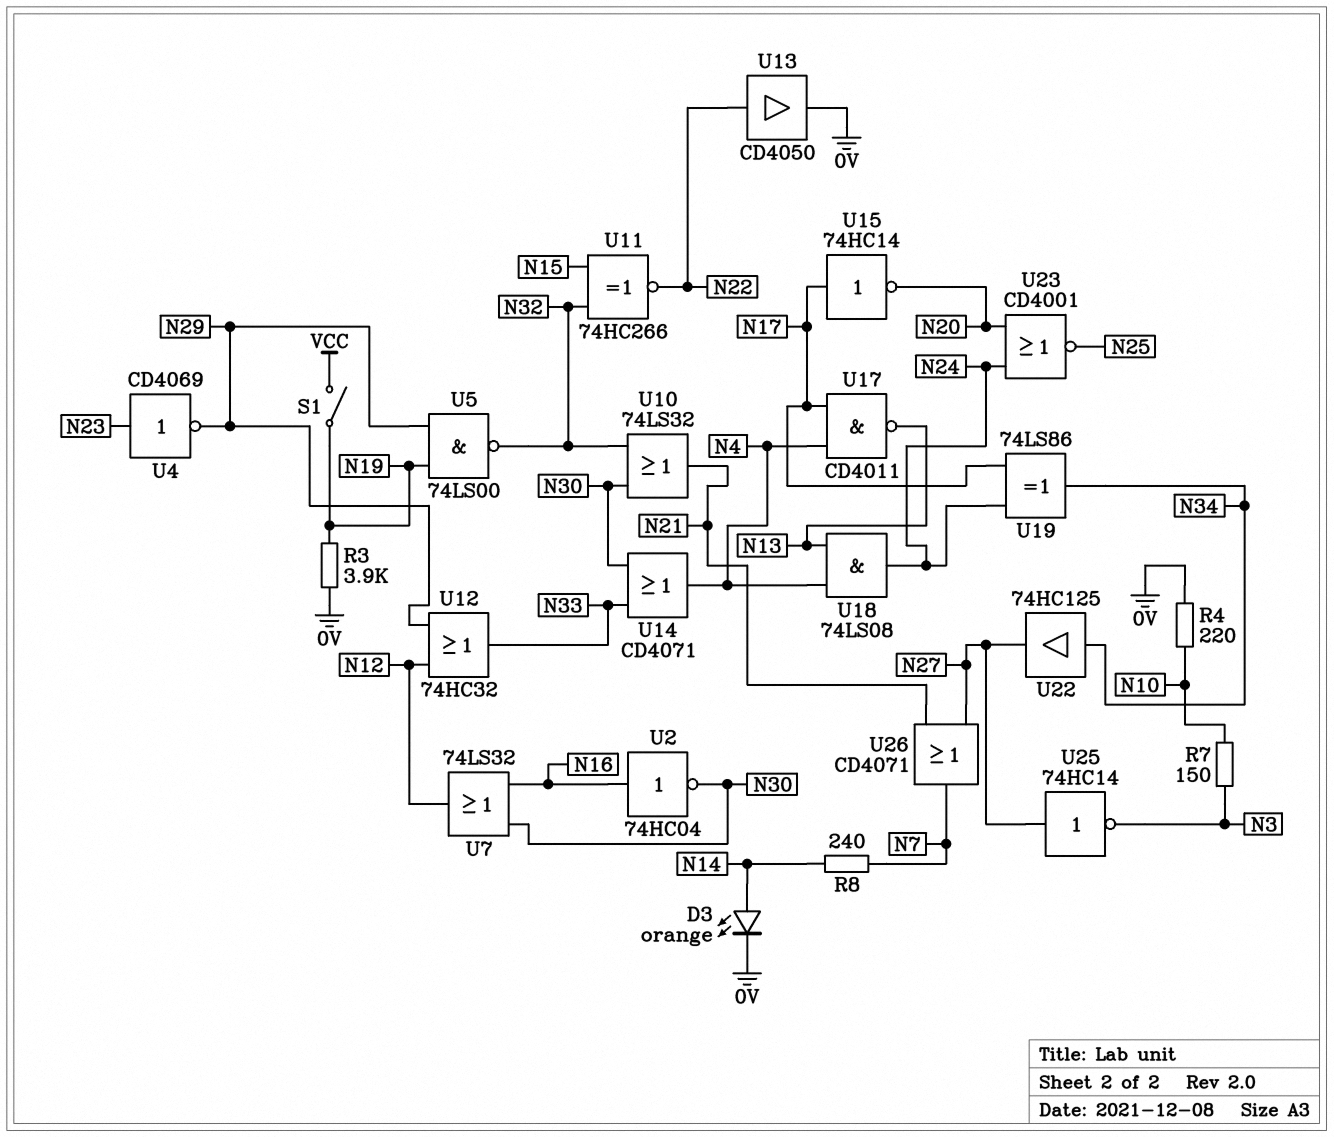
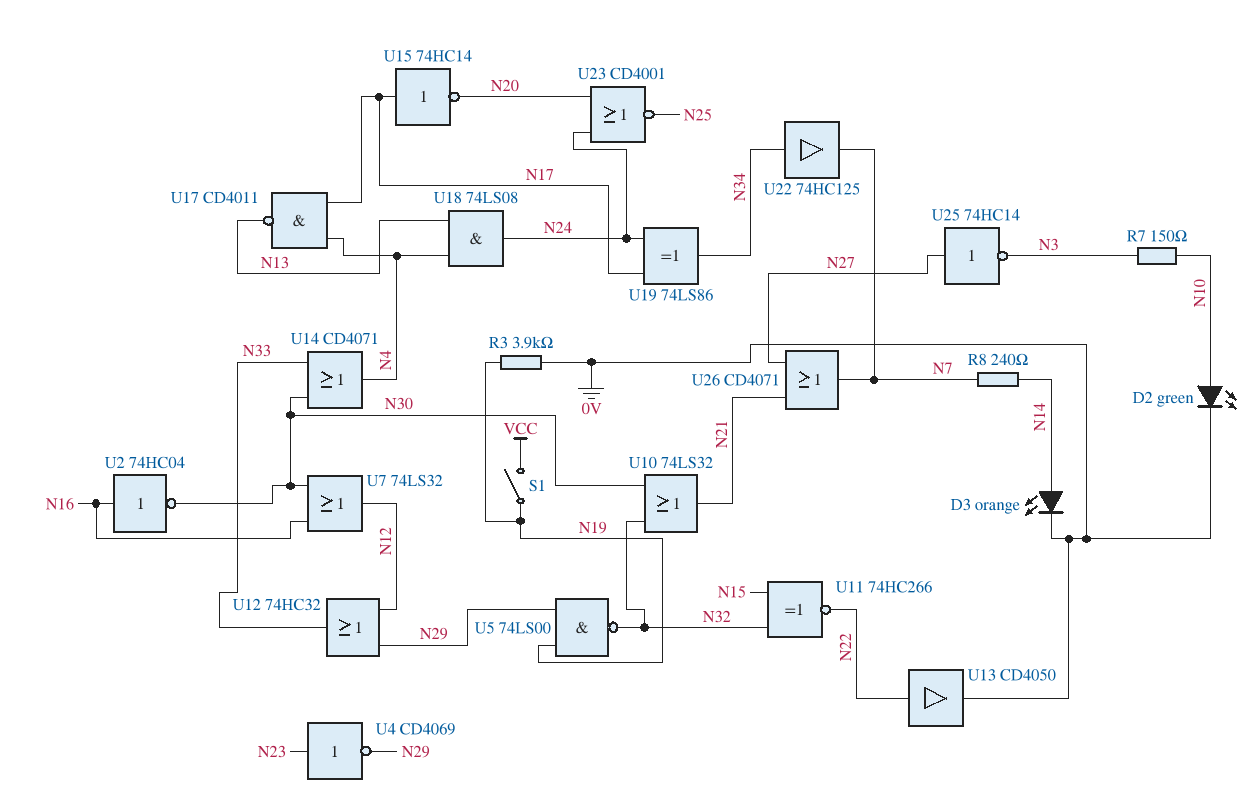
D2: none -> LED green (A N10, K 0V)
R4: 220 (0V, N10) -> none
U22: buffer 74HC125 (in N34, out N27) -> buffer 74HC125 (in N34, out N7)

